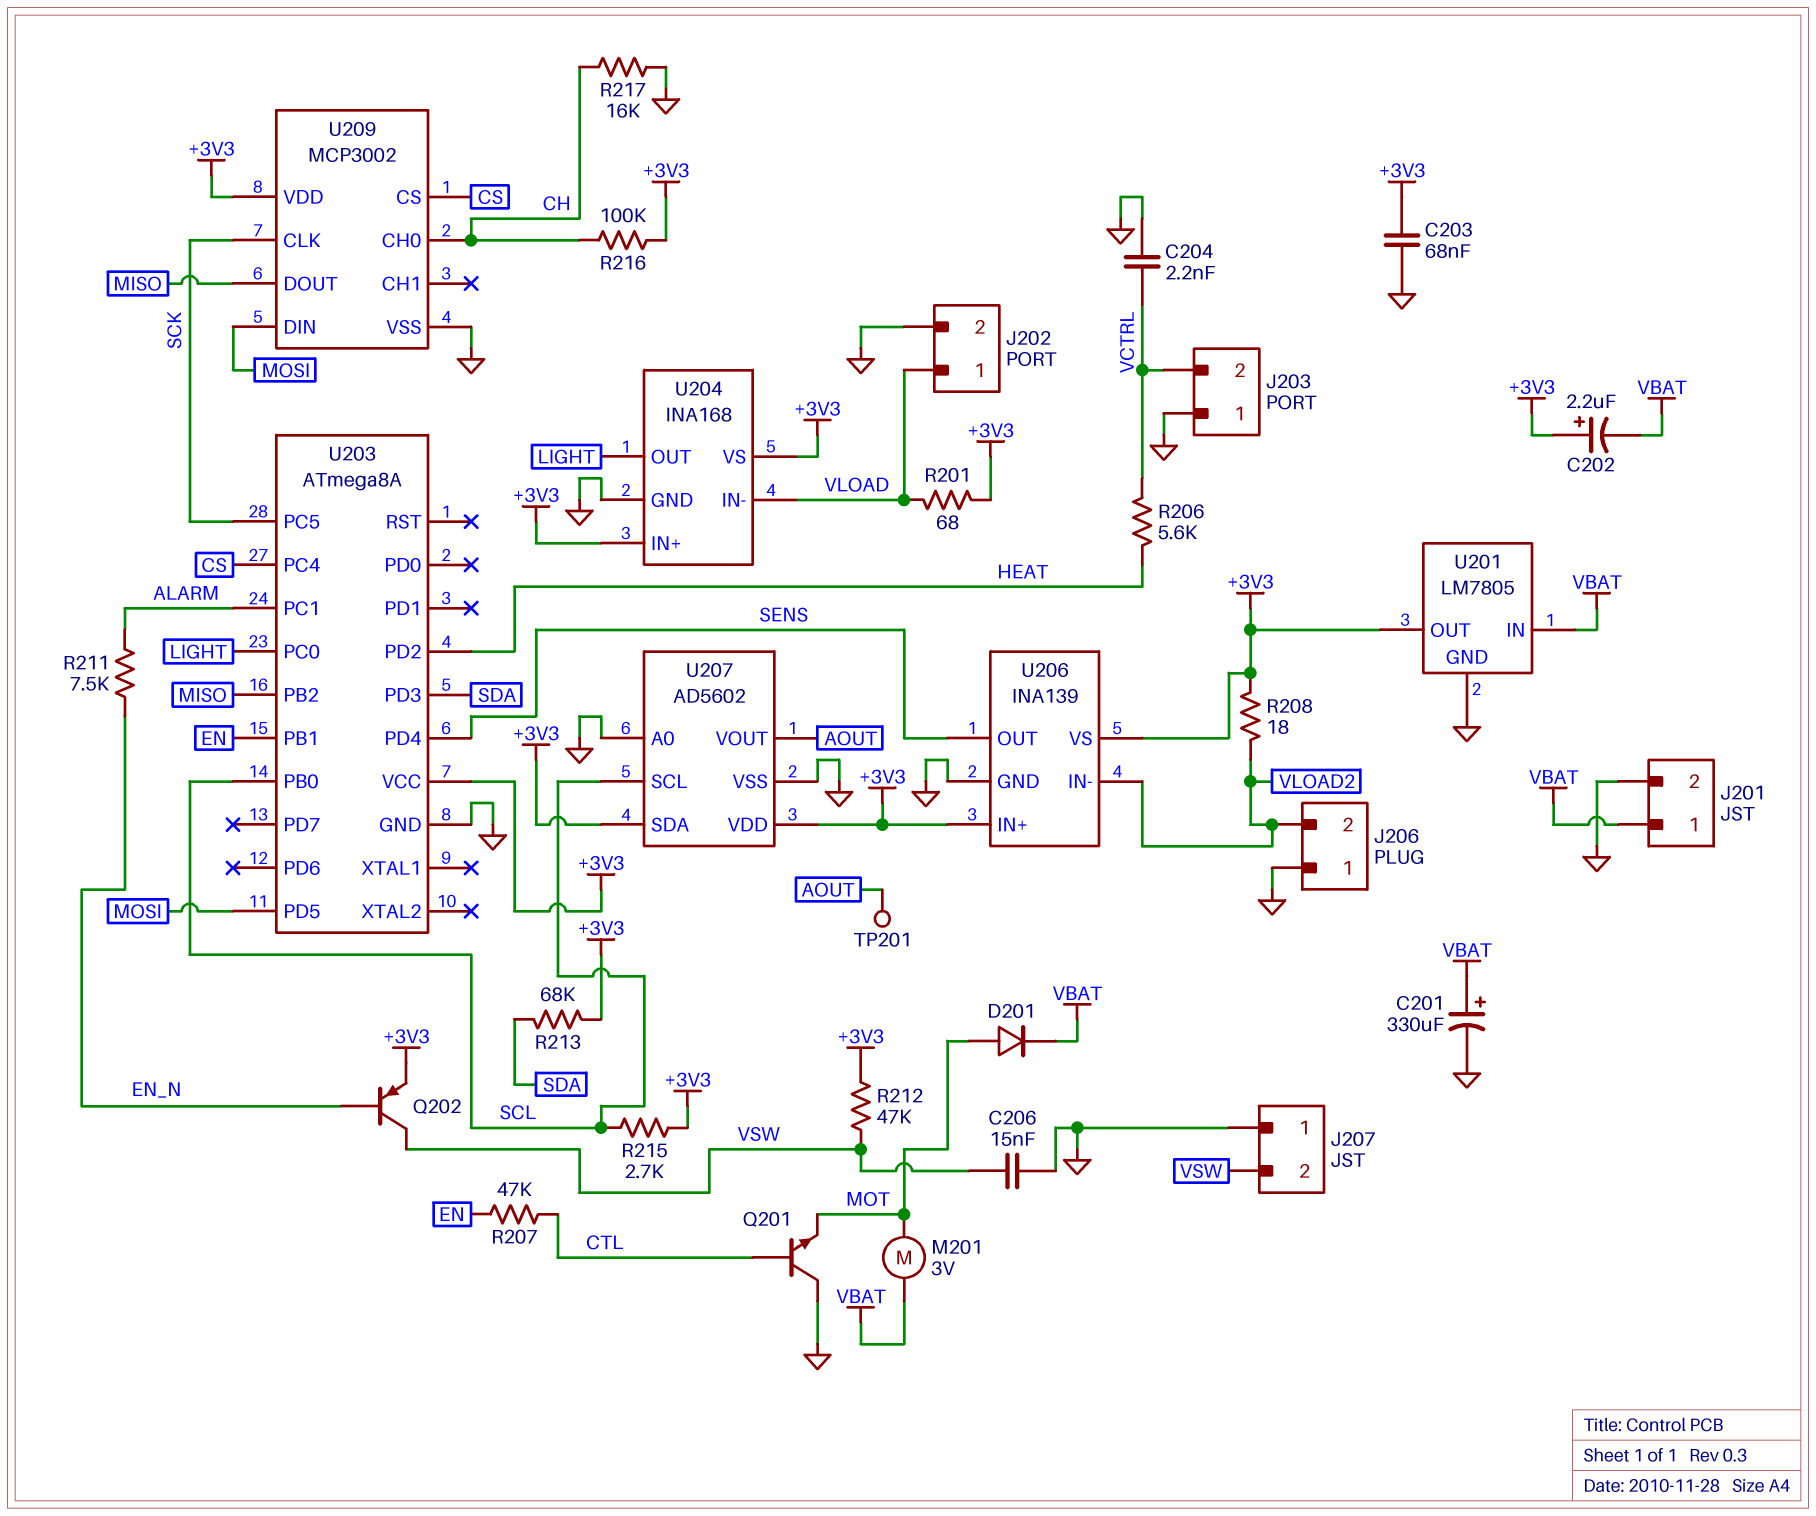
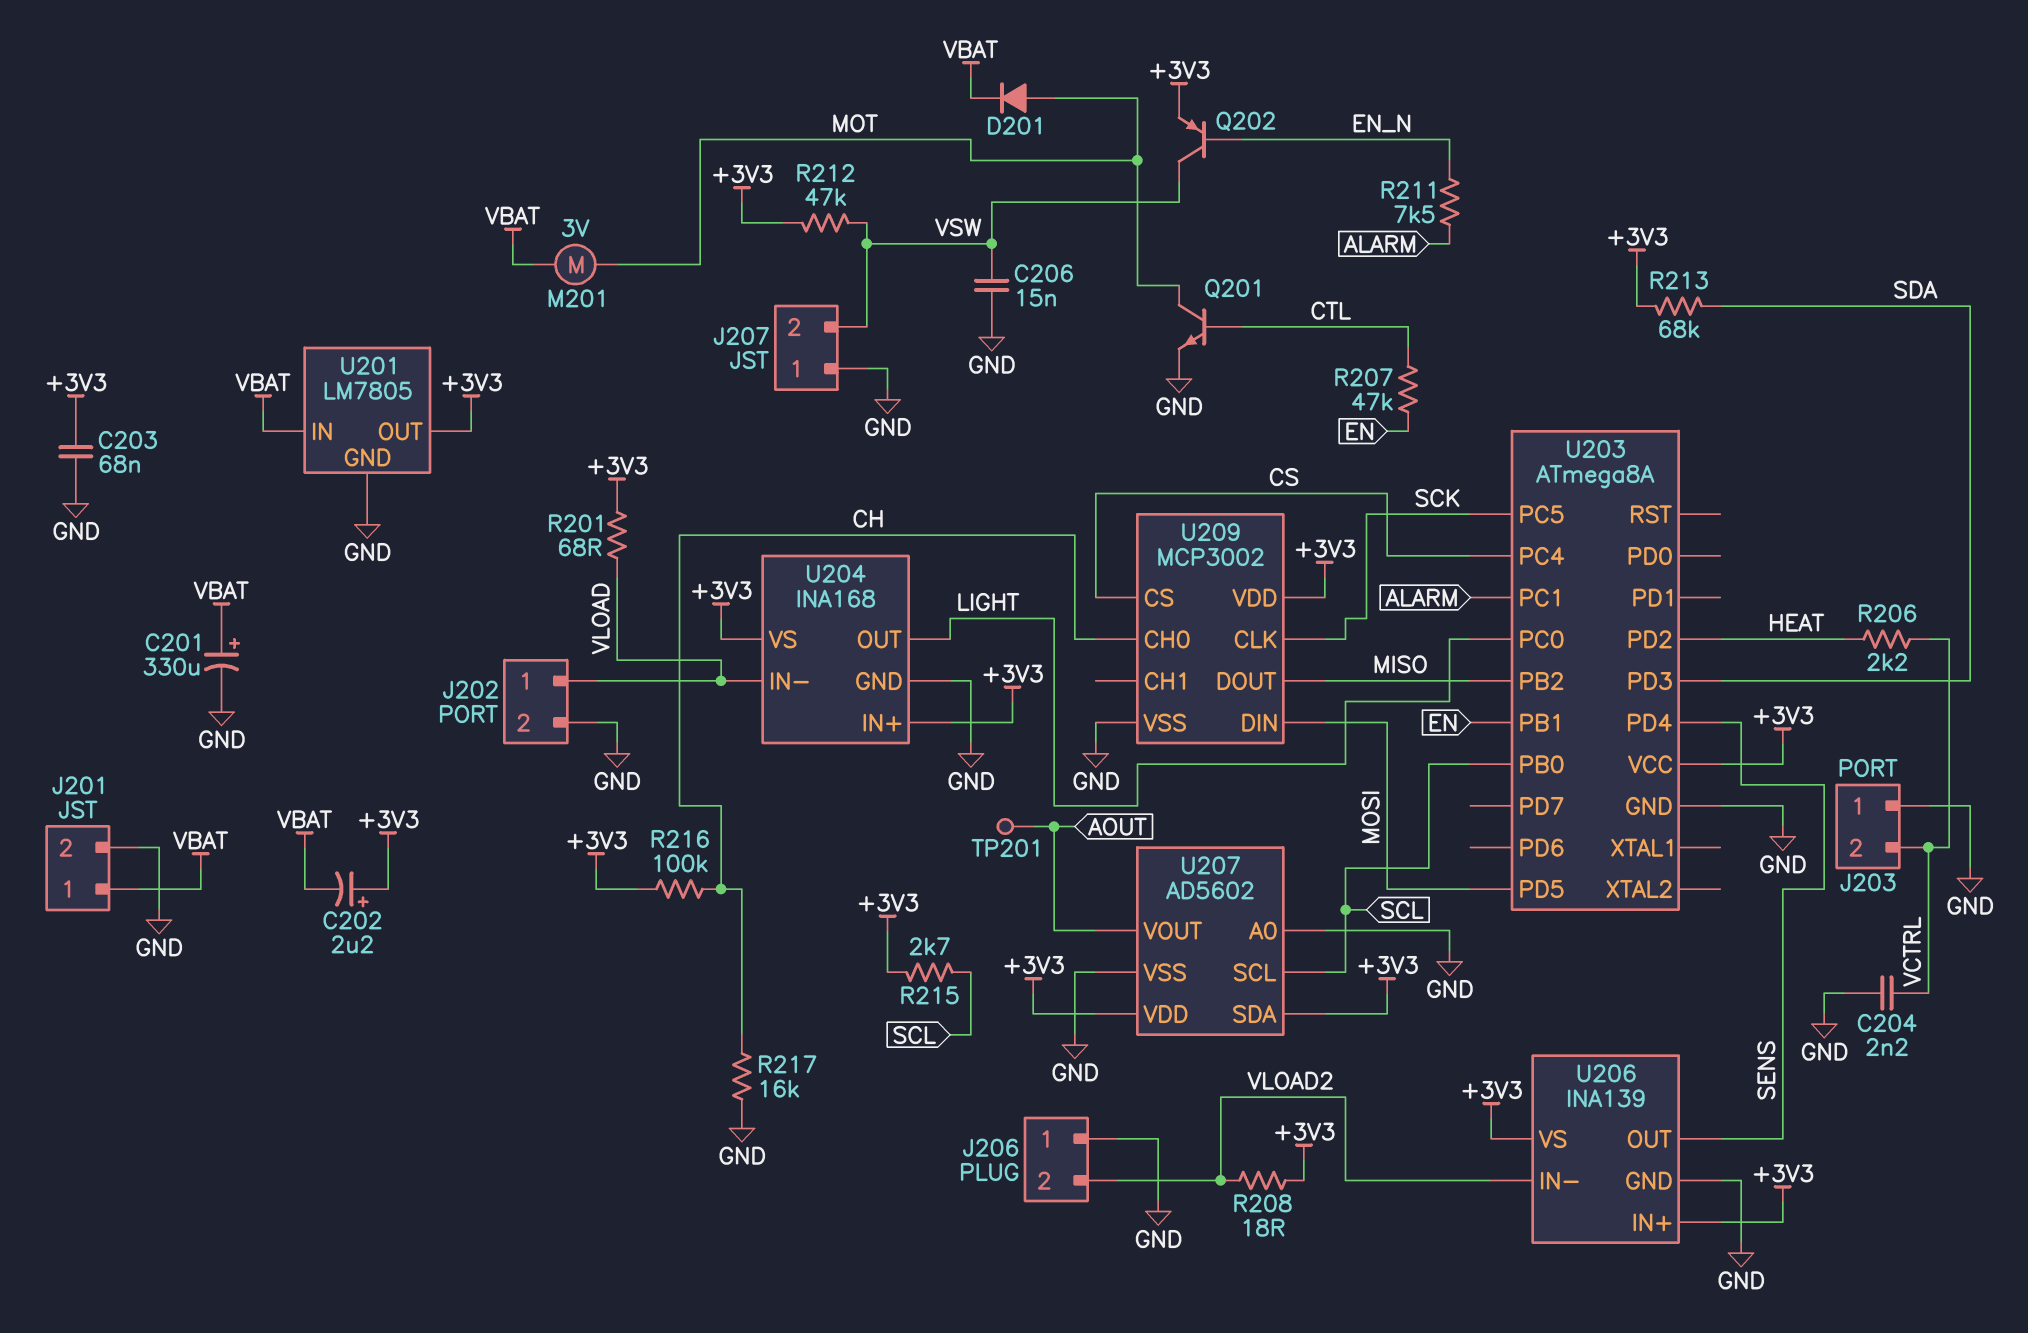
Q201: NPN (B CTL, C GND, E MOT) -> NPN (B CTL, C MOT, E GND)
R206: 5.6k (HEAT, VCTRL) -> 2.2k (HEAT, VCTRL)

